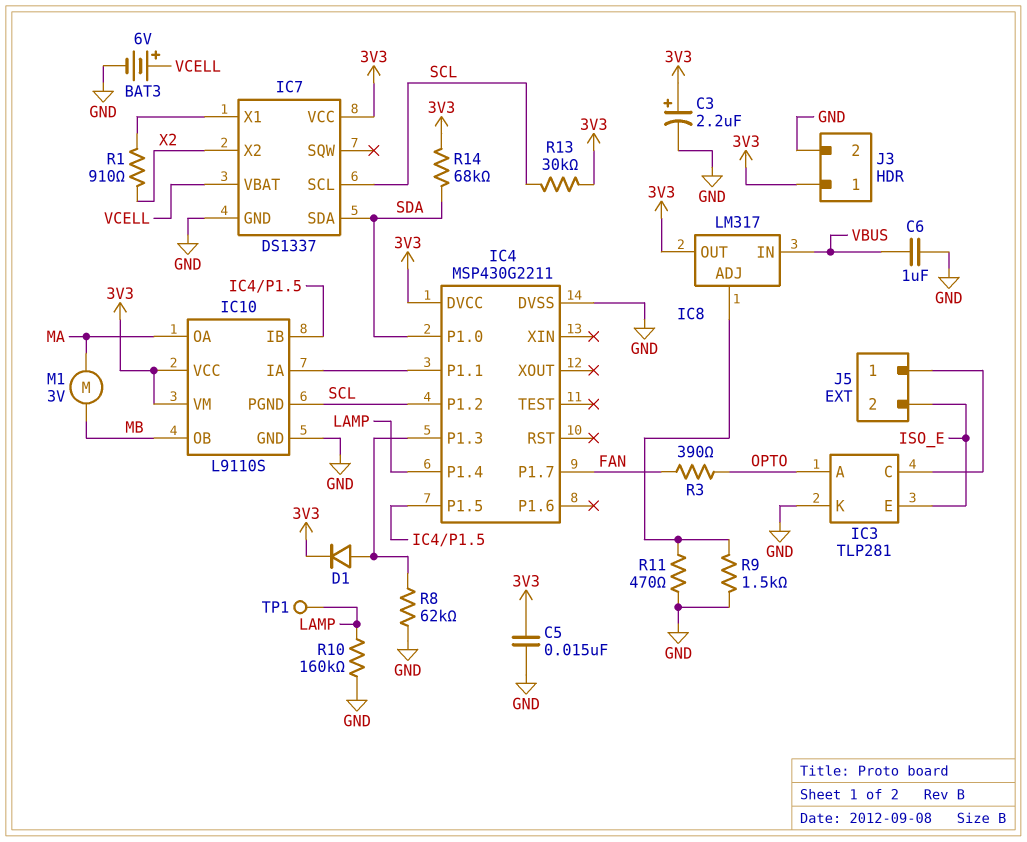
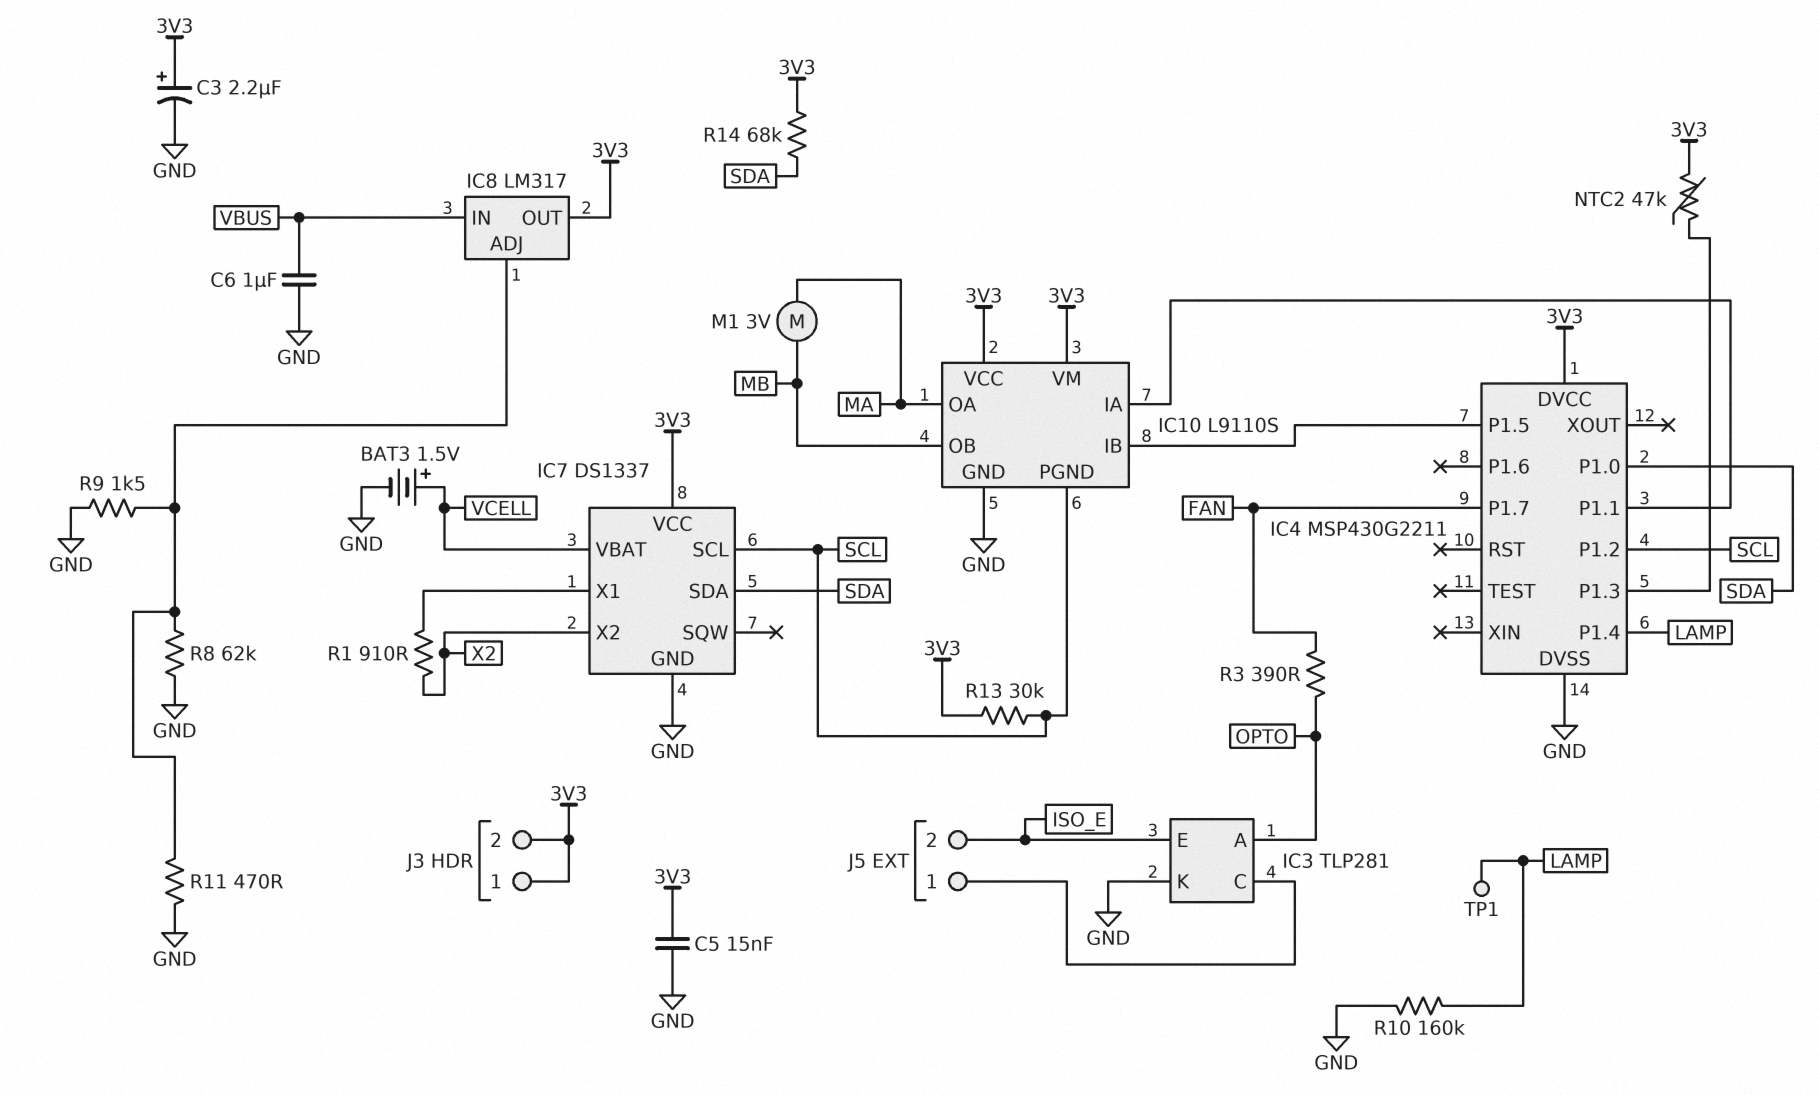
BAT3: 6V (plus VCELL, minus GND) -> 1.5V (plus VCELL, minus GND)
D1: diode (A IC4/P1.3, K 3V3) -> none
J3 pin 2: GND -> 3V3
NTC2: none -> 47k (3V3, IC4/P1.3)
R8: 62k (GND, IC4/P1.3) -> 62k (GND, IC8/ADJ)

